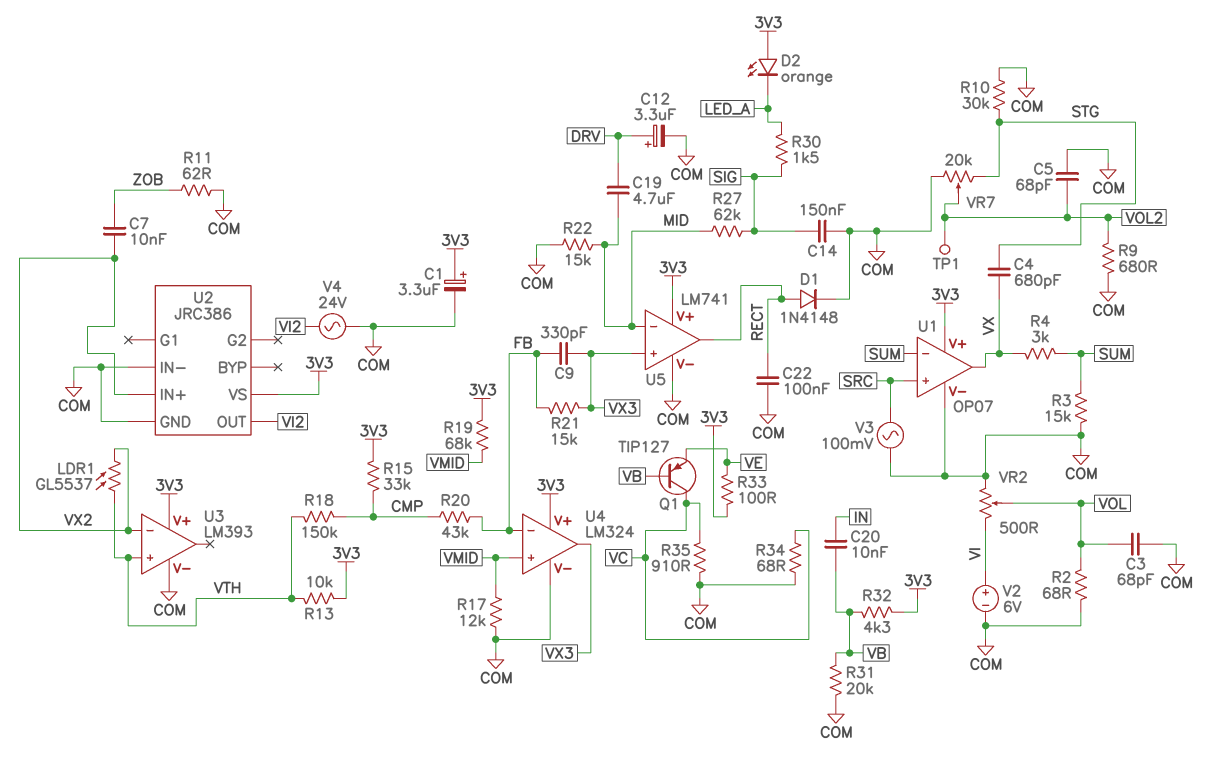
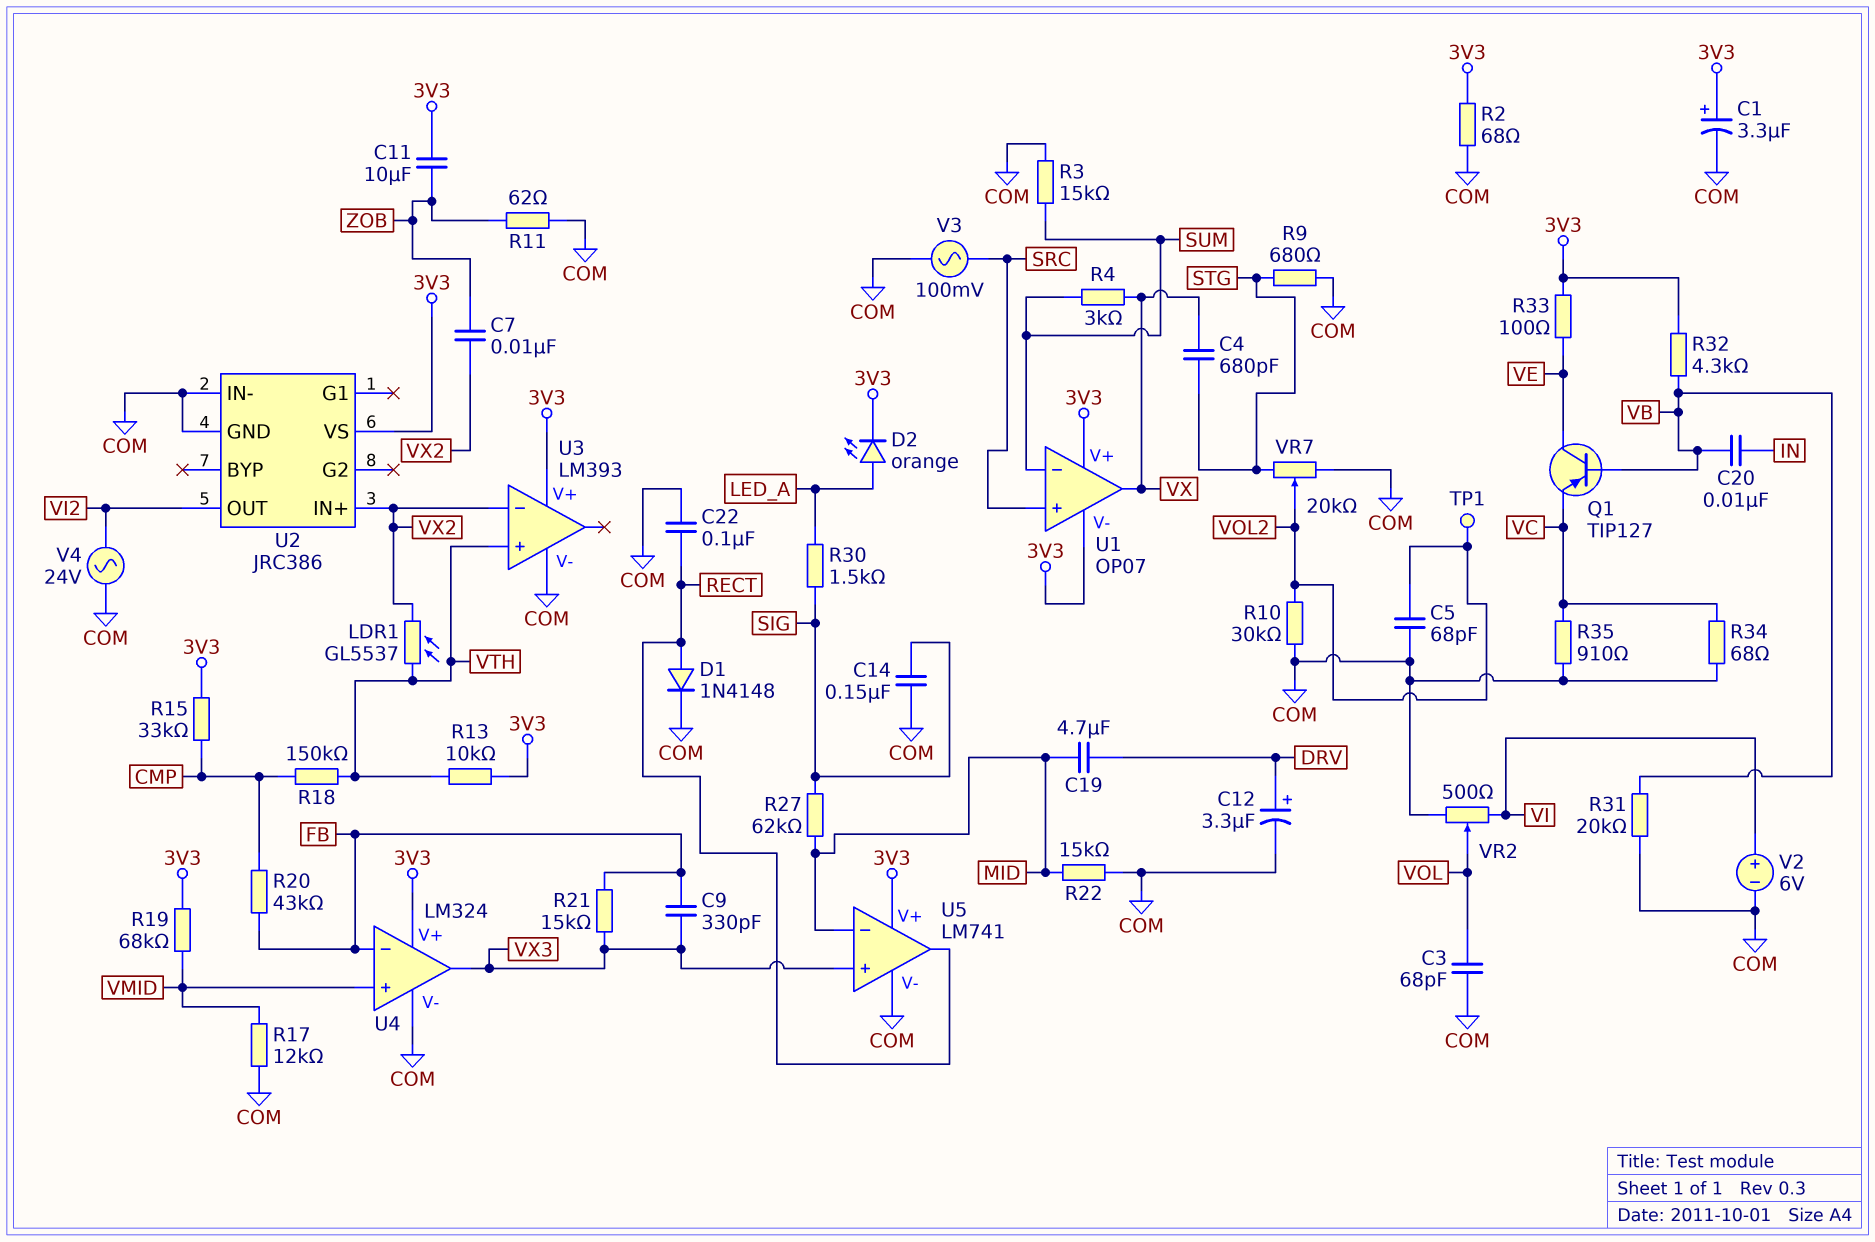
C11: none -> 10uF (3V3, ZOB)
D2: LED orange (A 3V3, K LED_A) -> LED orange (A LED_A, K 3V3)
Q1: PNP TIP127 (B VB, C VC, E VE) -> PNP TIP127 (B VB, C VE, E VC)
R2: 68 (COM, VOL) -> 68 (3V3, COM)
R9: 680 (COM, VOL2) -> 680 (COM, STG)
R10: 30k (COM, STG) -> 30k (COM, VOL2)
U1 pin V-: COM -> 3V3

